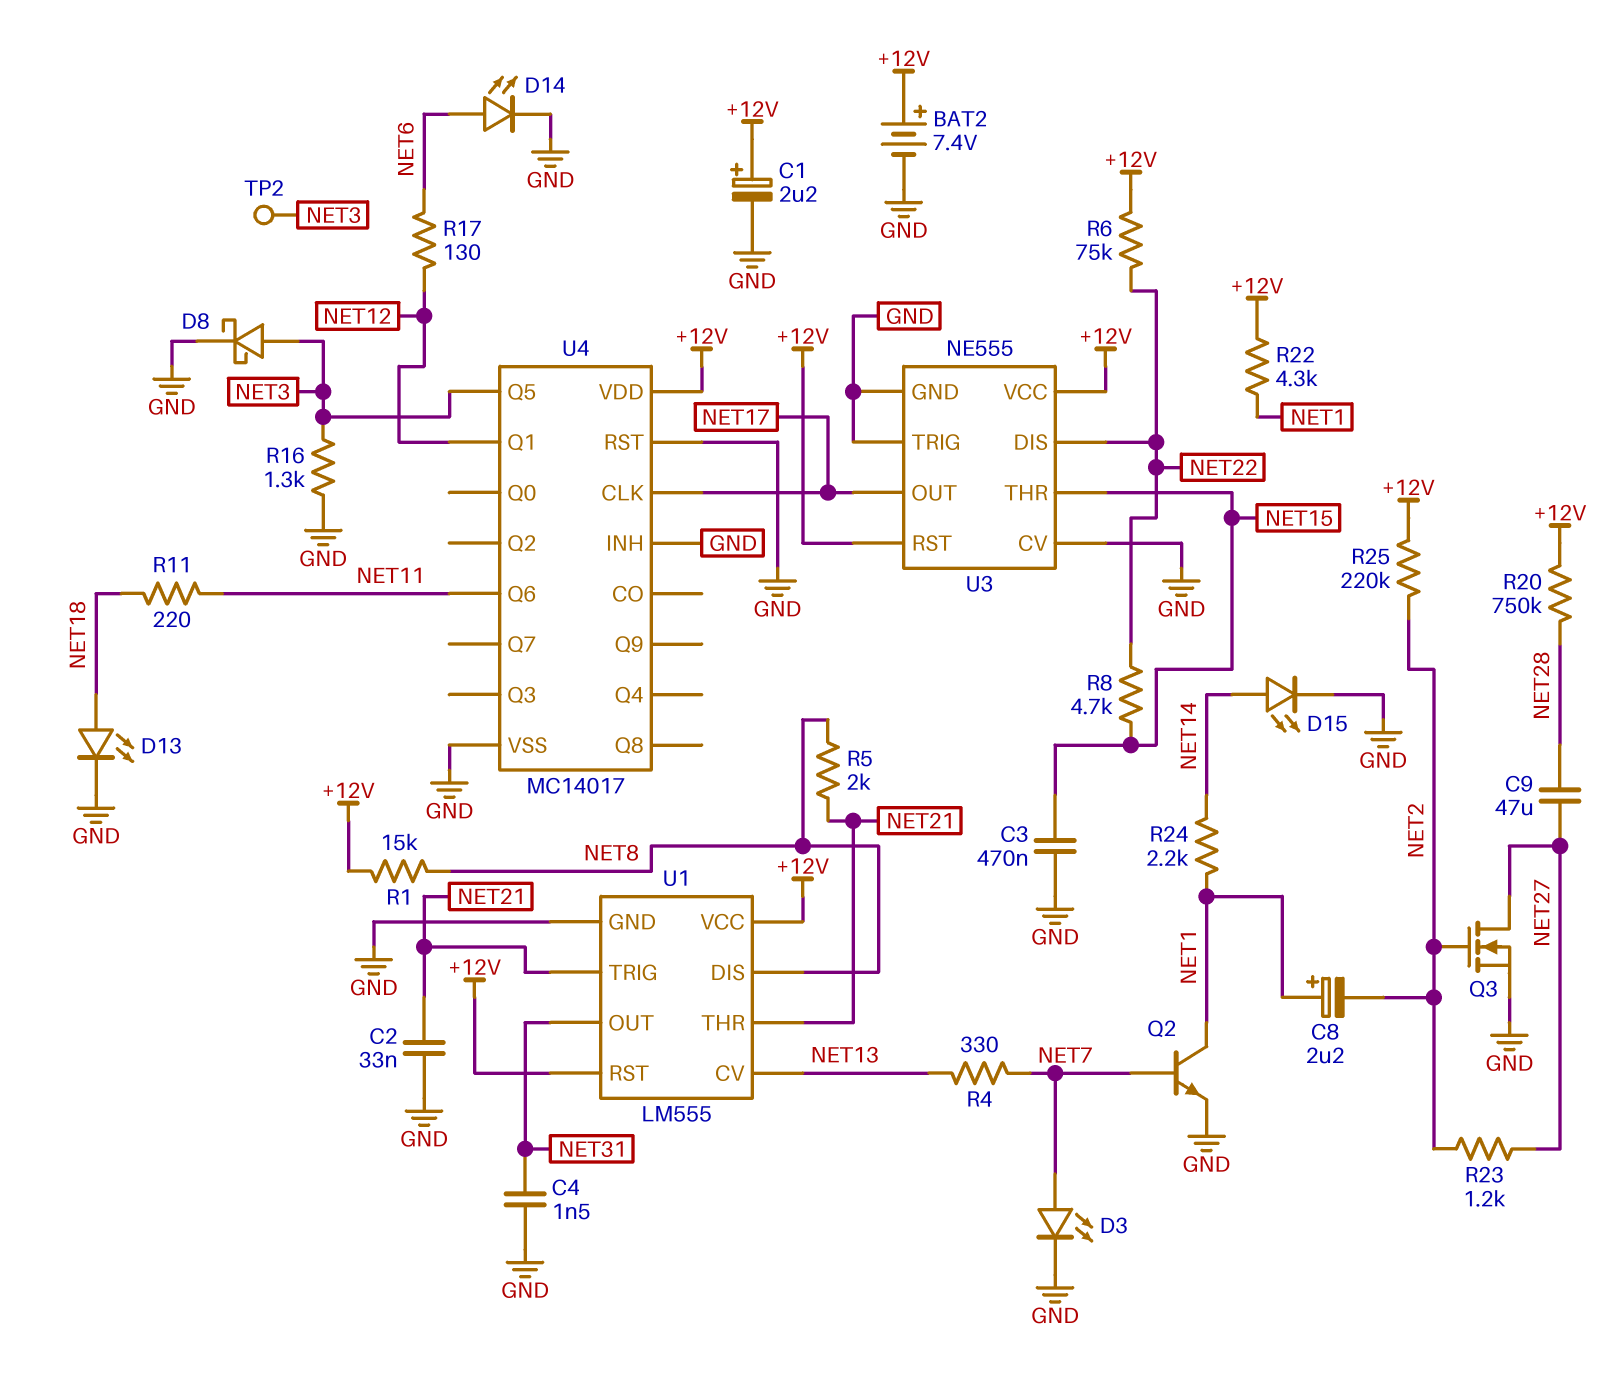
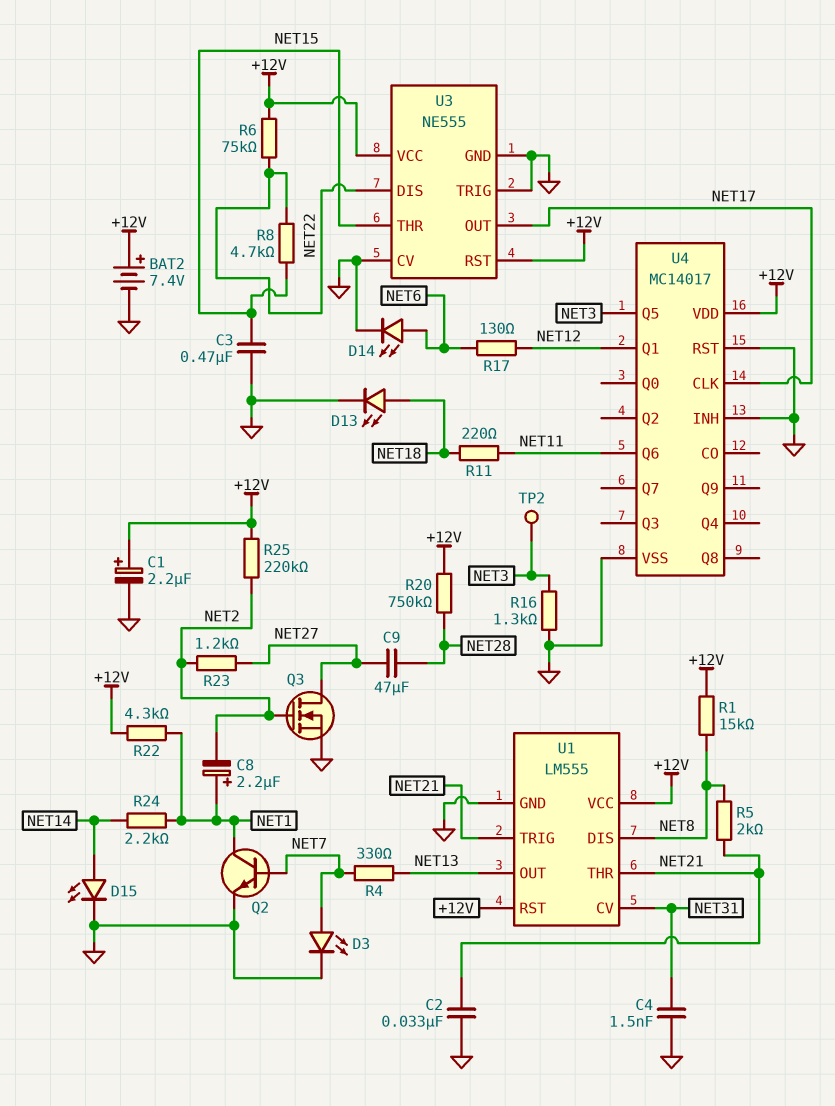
D8: schottky (A NET3, K GND) -> none
U1 pin CV: NET13 -> NET31
U1 pin OUT: NET31 -> NET13

